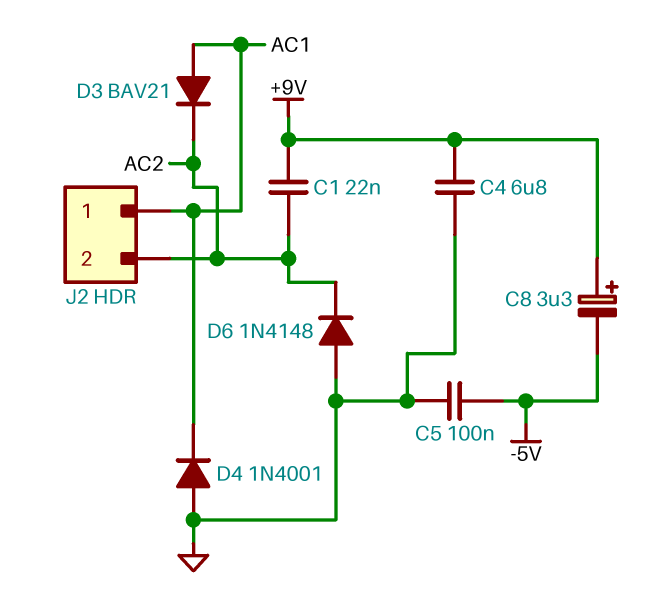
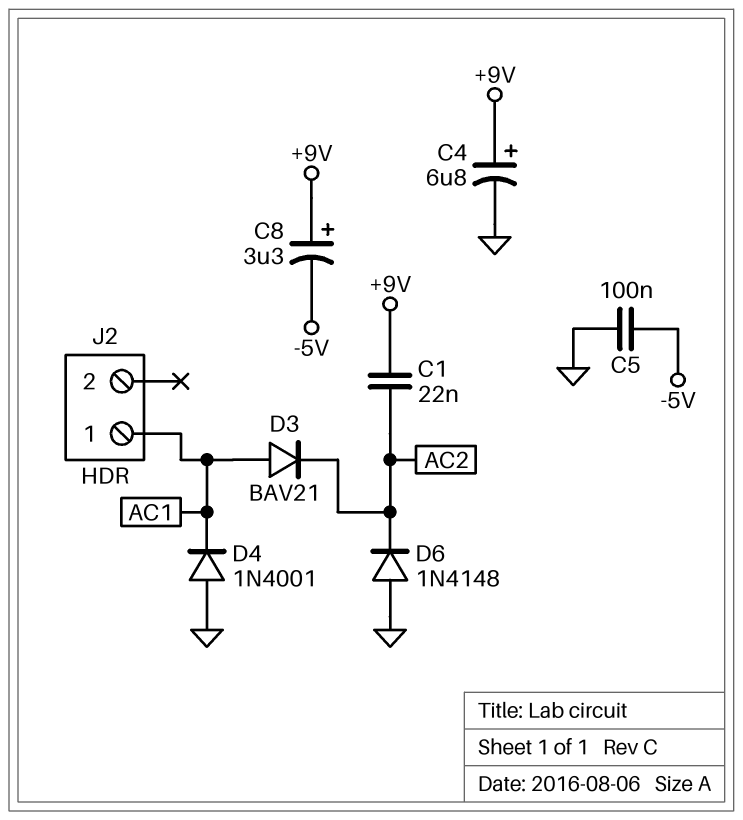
C4: 6.8uF (+9V, GND) -> 6.8uF (plus +9V, minus GND)
J2 pin 2: AC2 -> none

